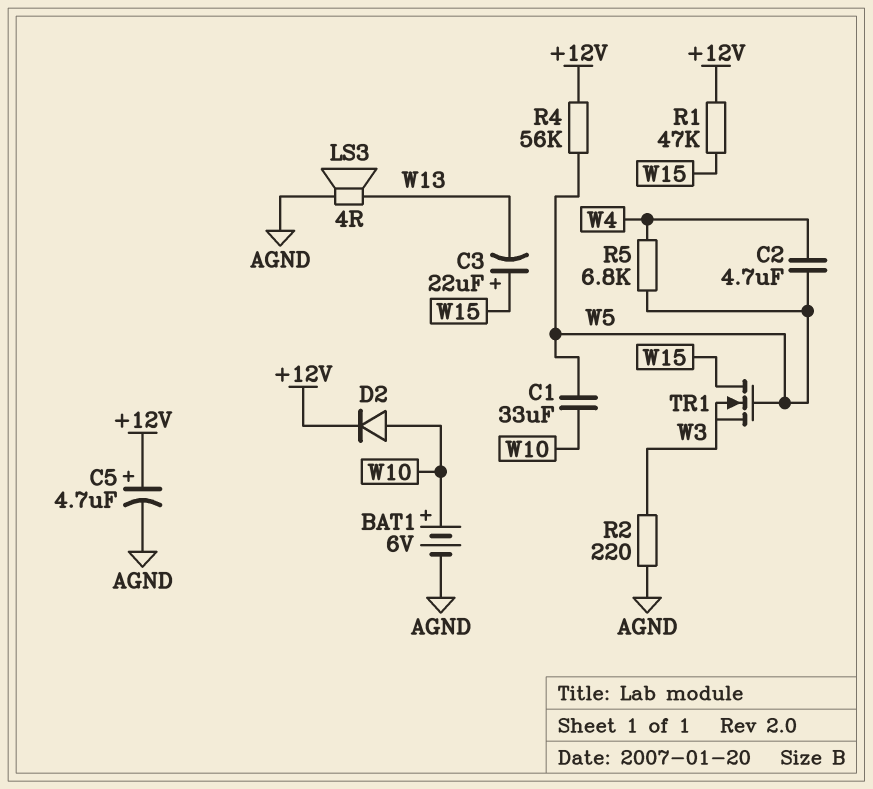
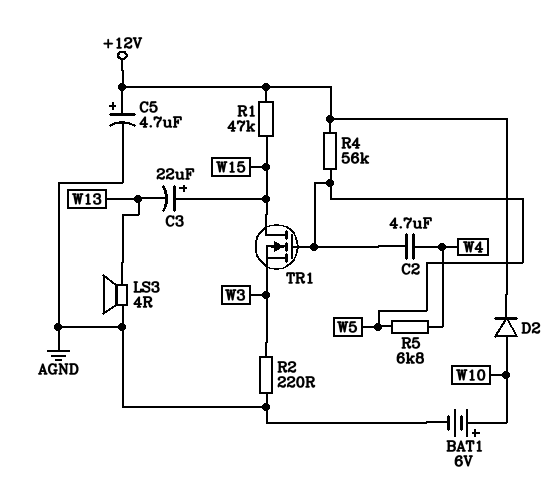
C1: 33uF (W5, W10) -> none

